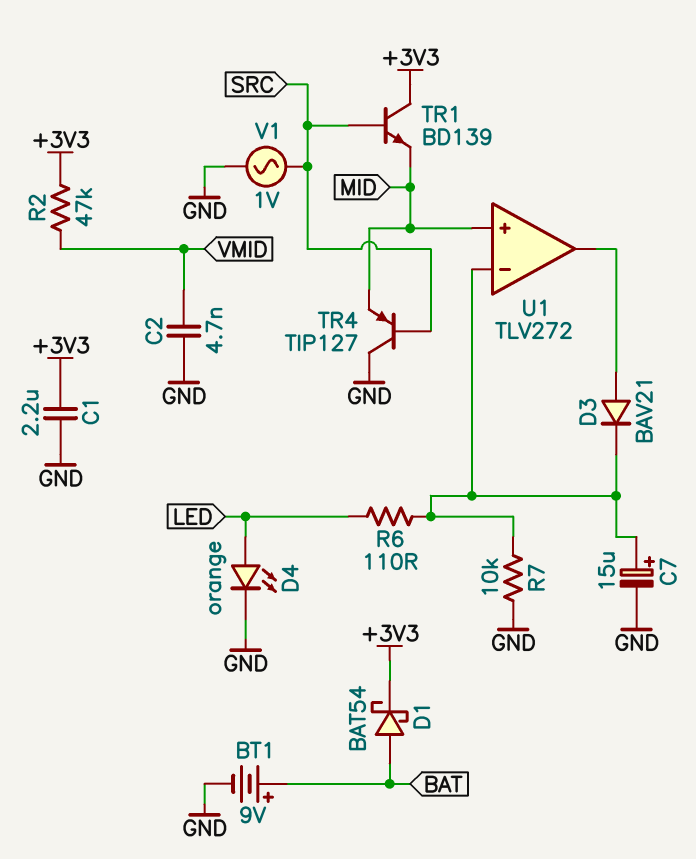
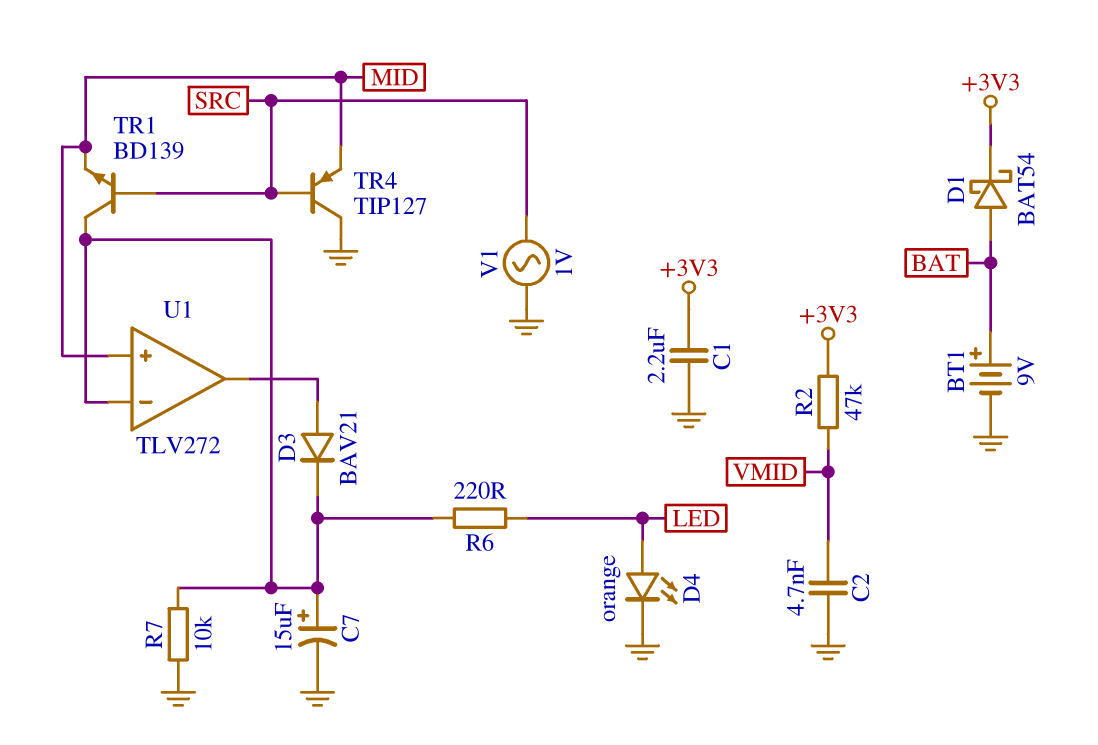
R6: 110 (LED, U1/in-) -> 220 (LED, U1/in-)
TR1: NPN BD139 (B SRC, C +3V3, E MID) -> NPN BD139 (B SRC, C U1/in-, E MID)

